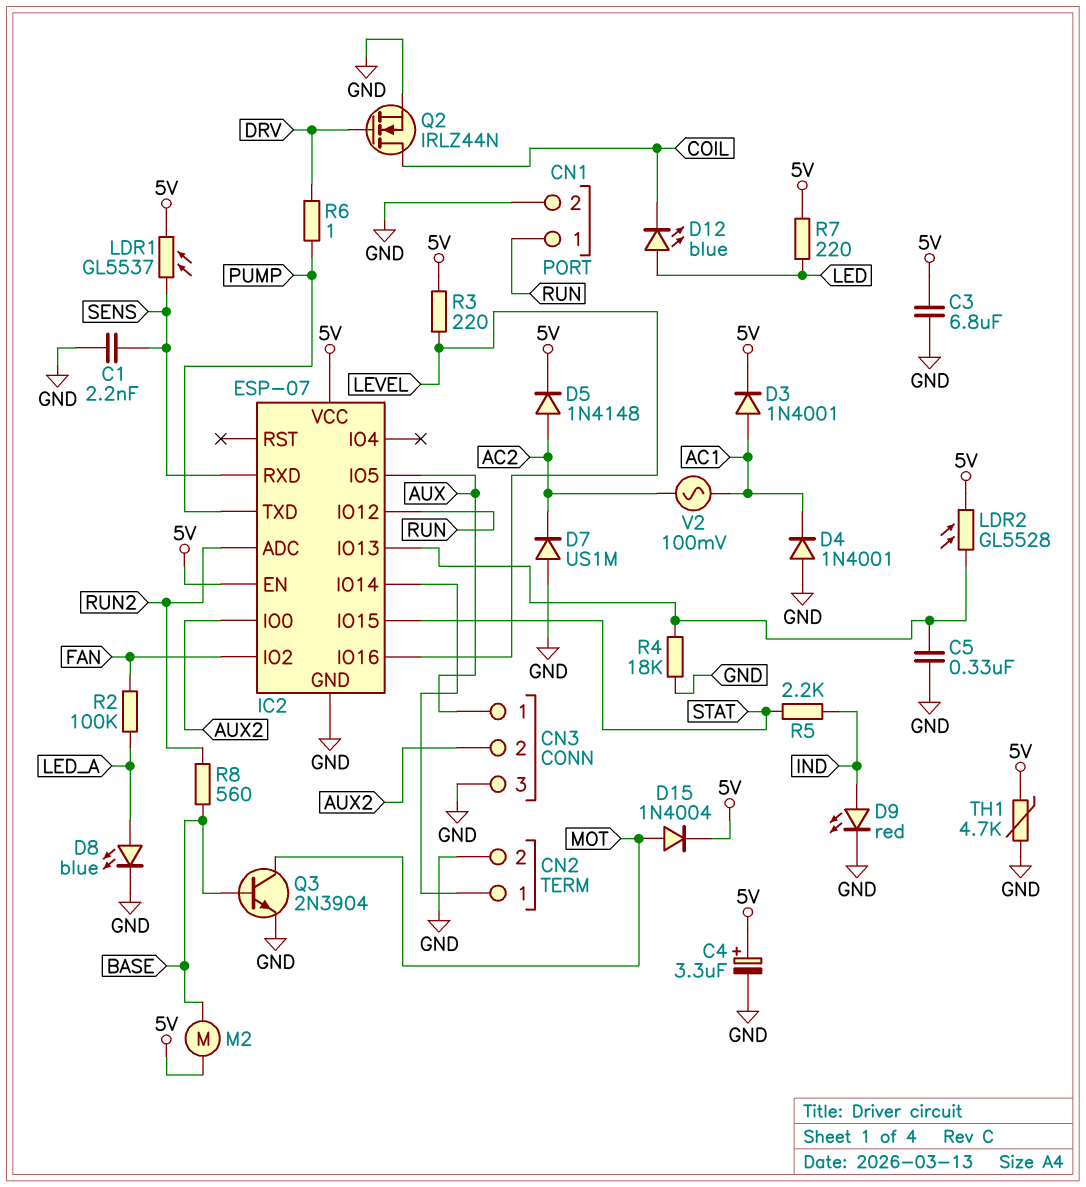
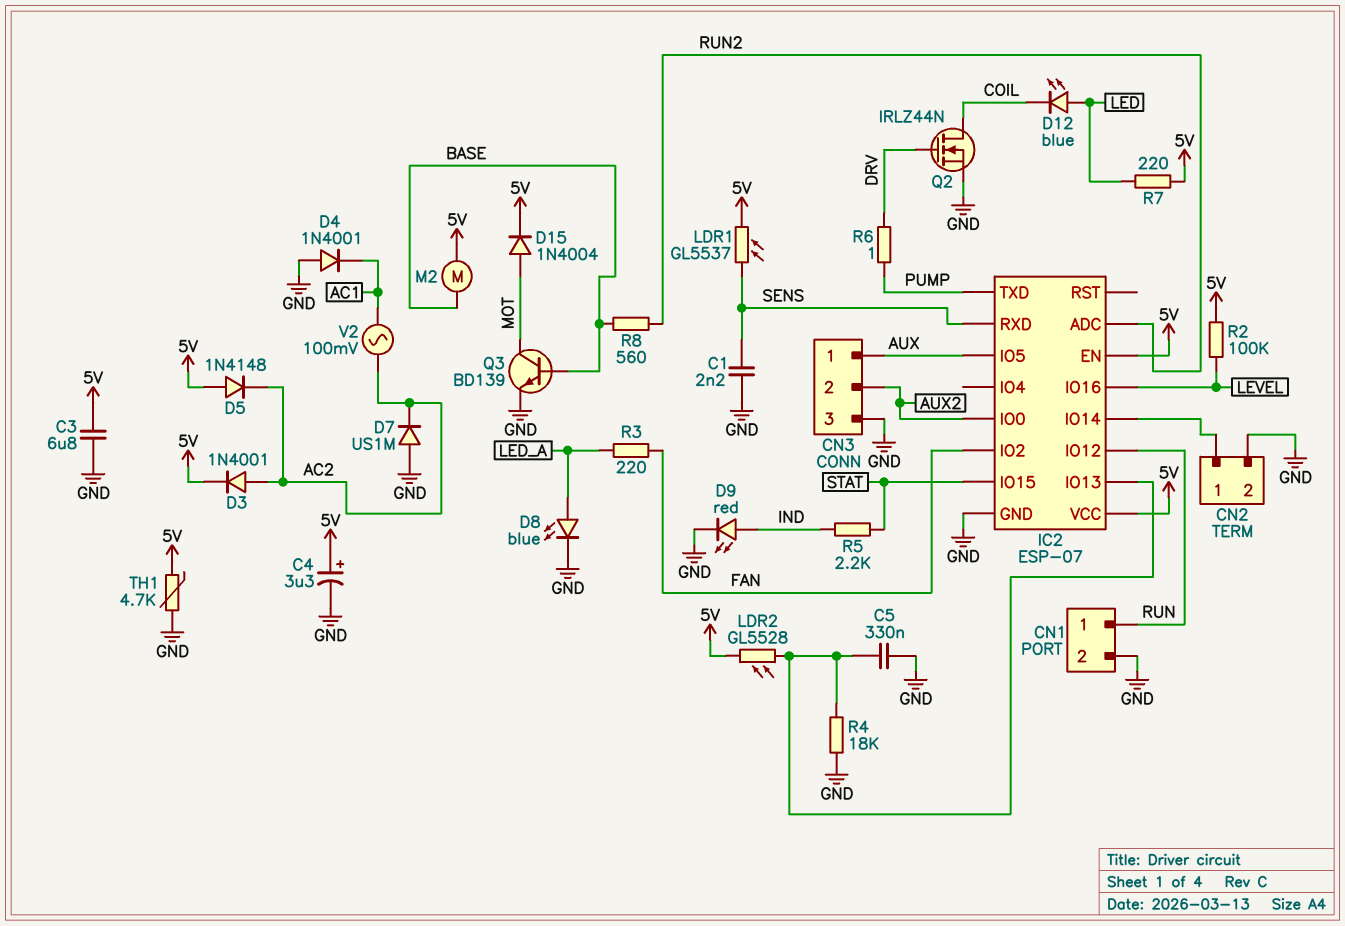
D3: diode 1N4001 (A AC1, K 5V) -> diode 1N4001 (A AC2, K 5V)
D5: diode 1N4148 (A AC2, K 5V) -> diode 1N4148 (A 5V, K AC2)
Q3: NPN 2N3904 (B BASE, C MOT, E GND) -> NPN BD139 (B BASE, C MOT, E GND)
R2: 100k (FAN, LED_A) -> 100k (5V, LEVEL)
R3: 220 (5V, LEVEL) -> 220 (FAN, LED_A)

